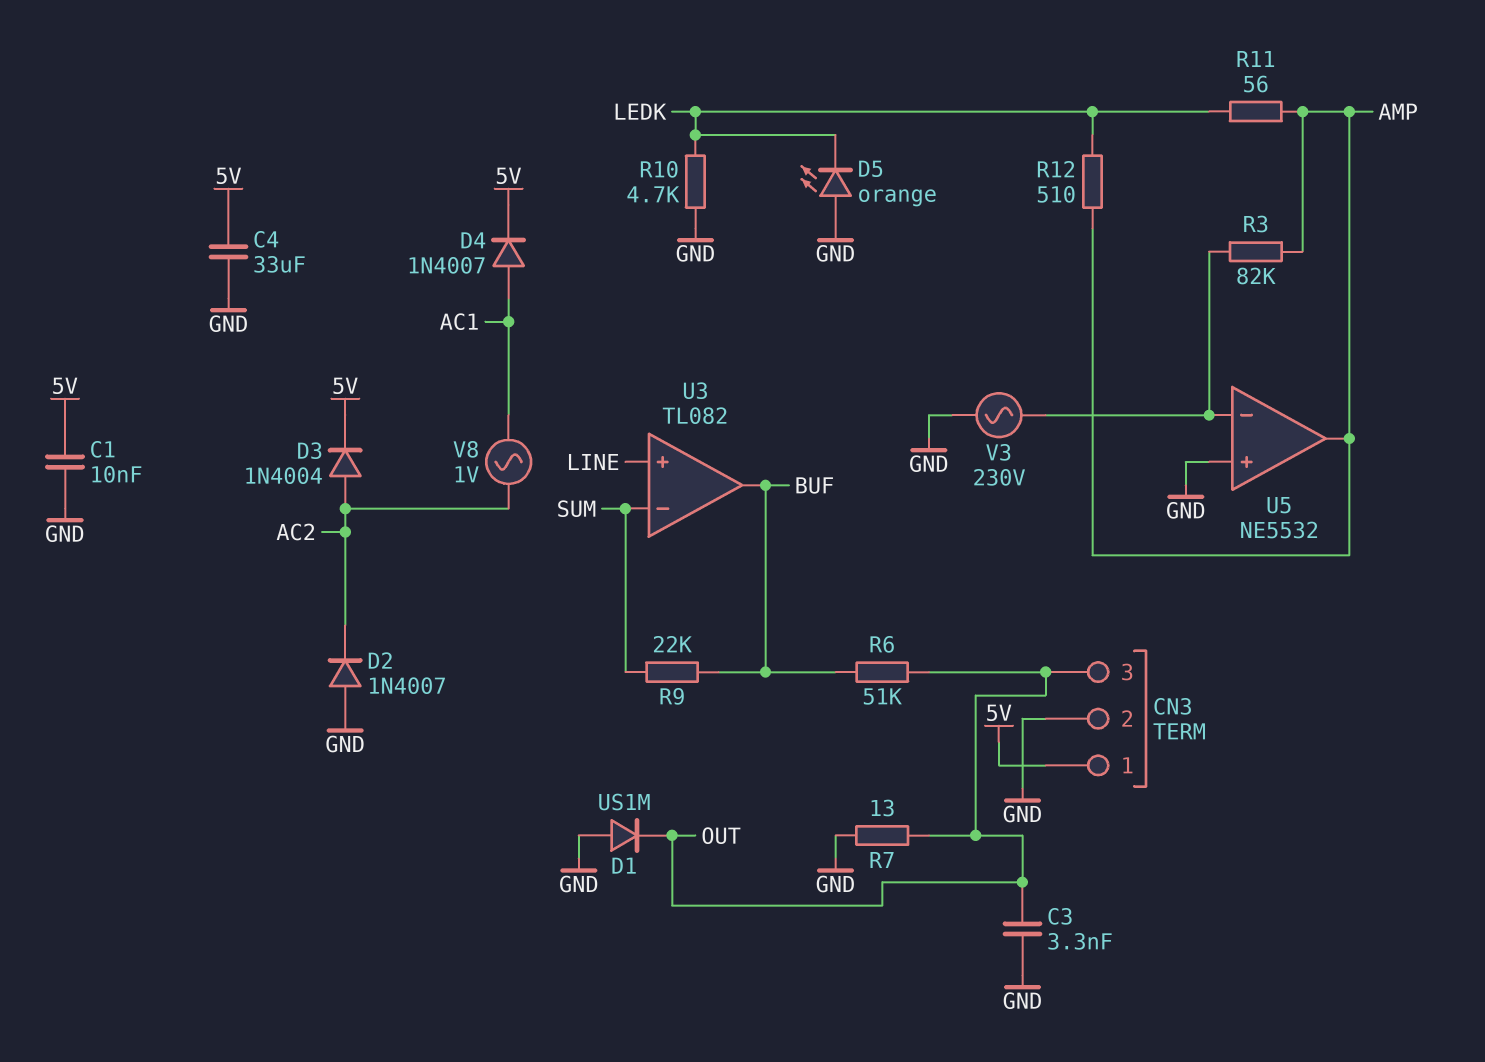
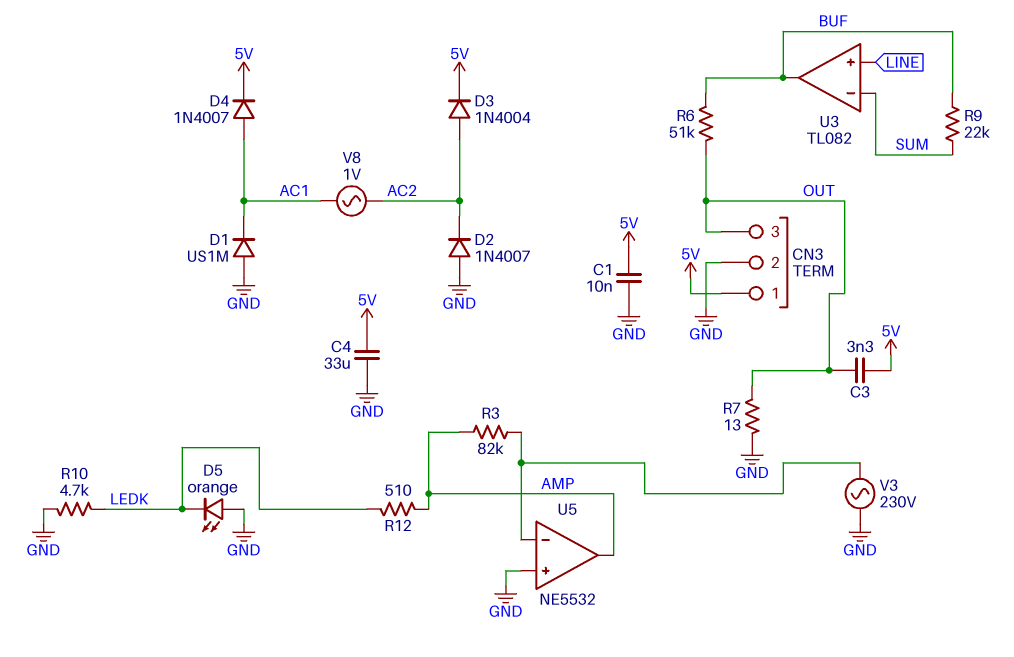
C3: 3.3nF (GND, OUT) -> 3.3nF (5V, OUT)
D1: diode US1M (A GND, K OUT) -> diode US1M (A GND, K AC1)
R11: 56 (AMP, LEDK) -> none

